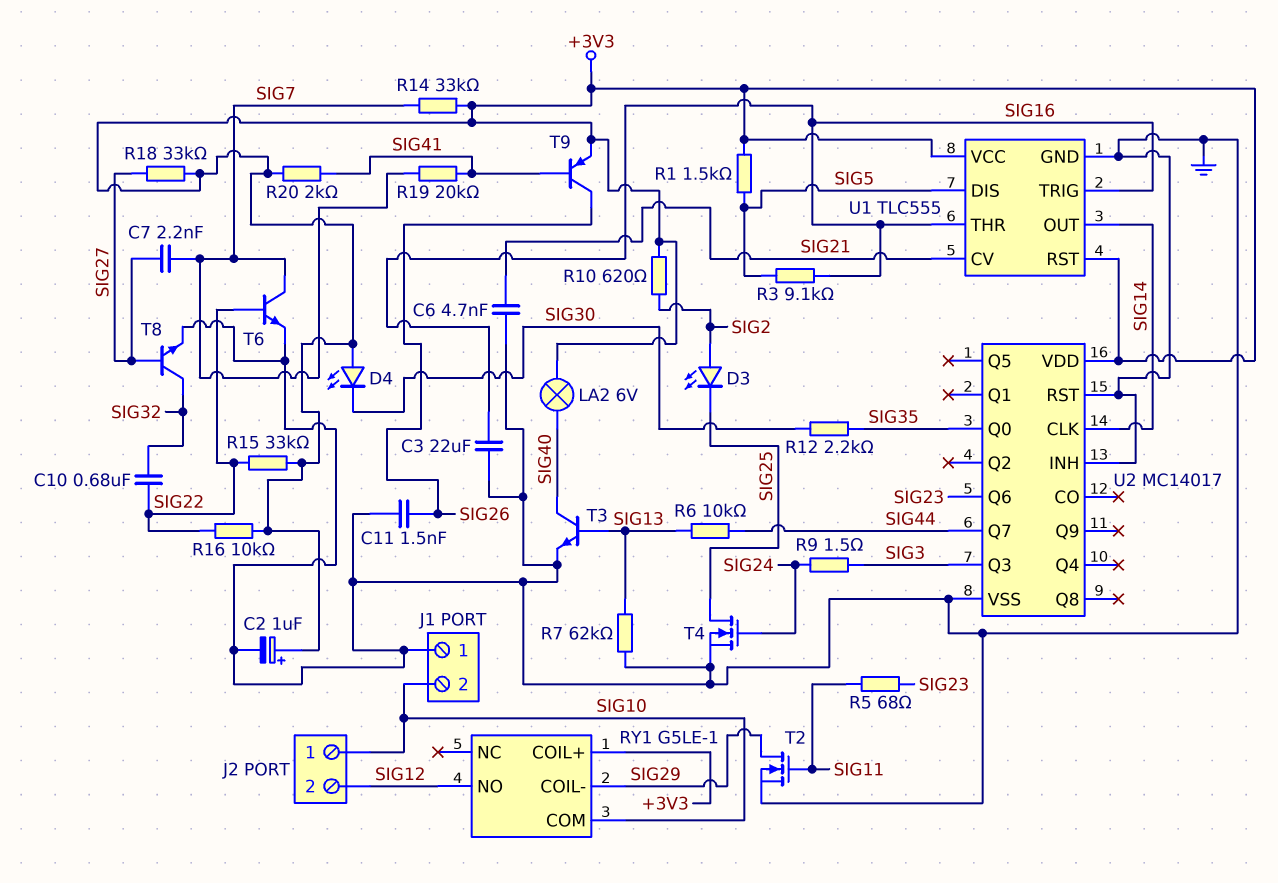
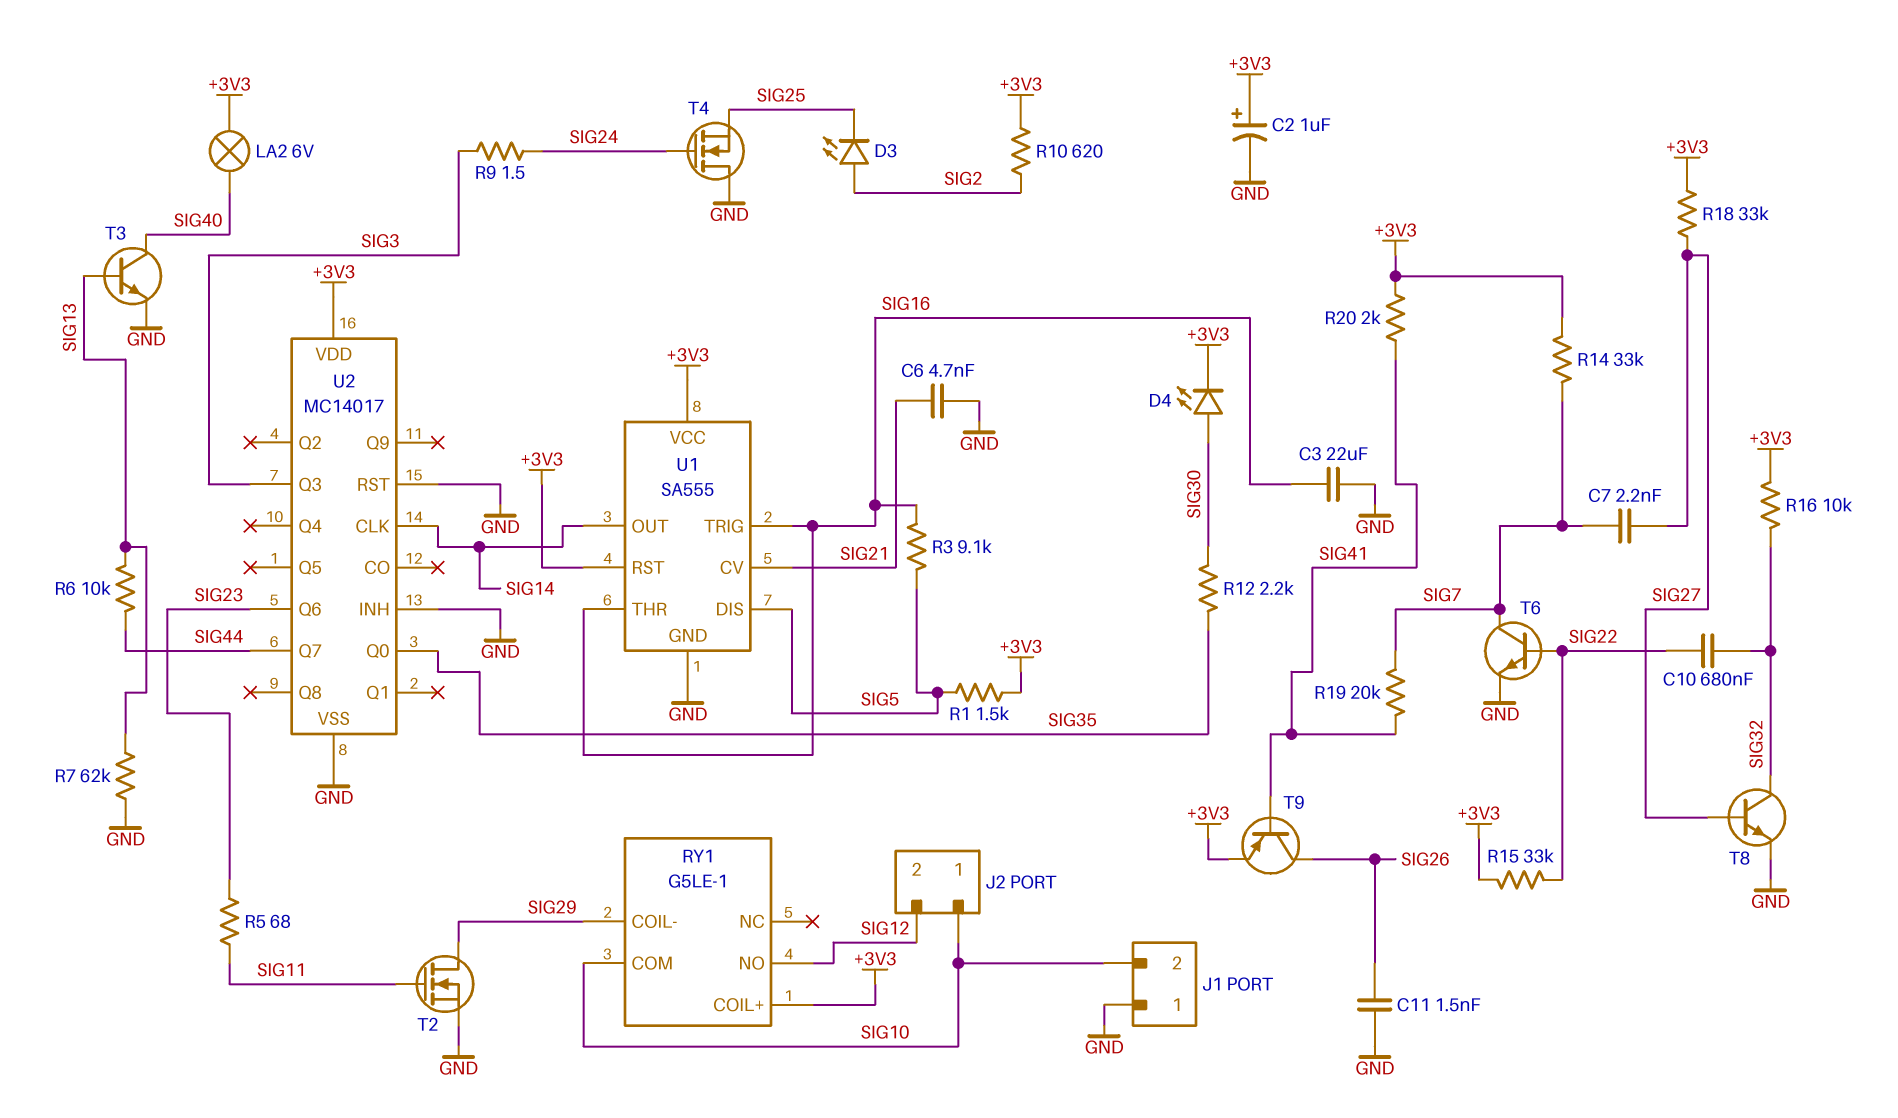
D4: LED (A +3V3, K SIG30) -> LED (A SIG30, K +3V3)
R16: 10k (+3V3, SIG22) -> 10k (+3V3, SIG32)
T4: NMOS (G SIG24, D SIG25, S GND) -> NMOS (G SIG24, D GND, S SIG25)
U1: TLC555 -> SA555

